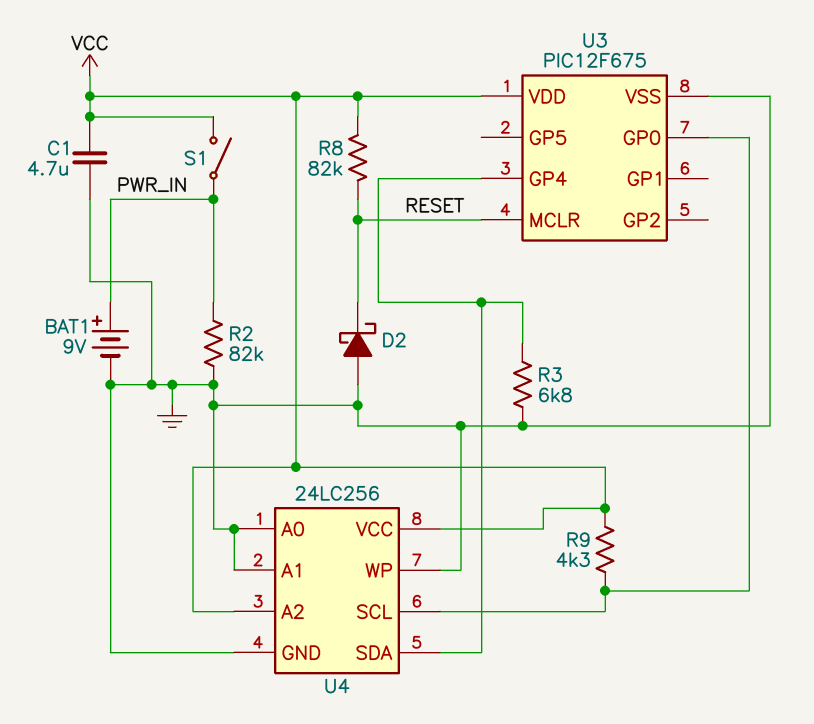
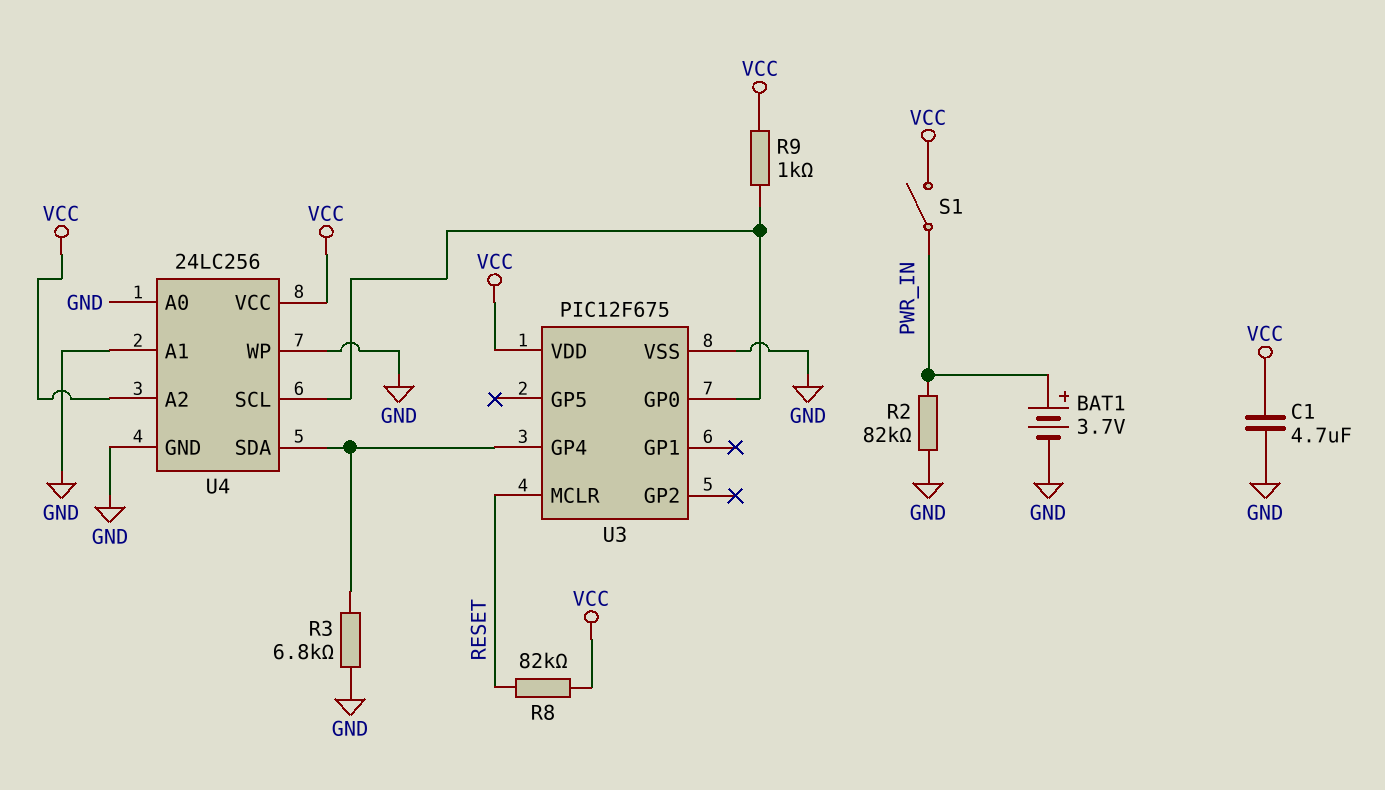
BAT1: 9V (plus PWR_IN, minus GND) -> 3.7V (plus PWR_IN, minus GND)
D2: schottky (A GND, K RESET) -> none
R9: 4.3k (U3/GP0, VCC) -> 1k (U3/GP0, VCC)

